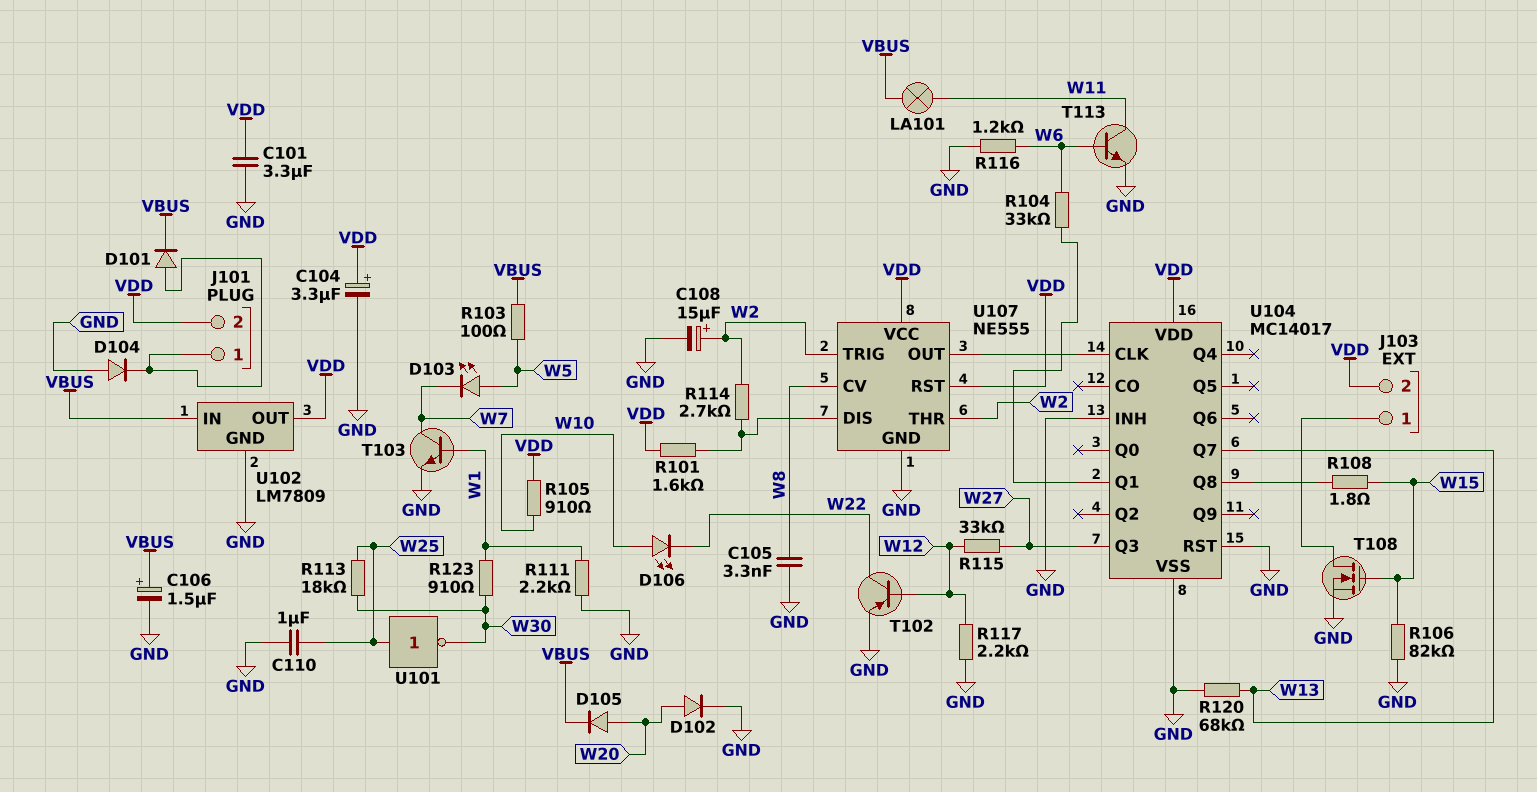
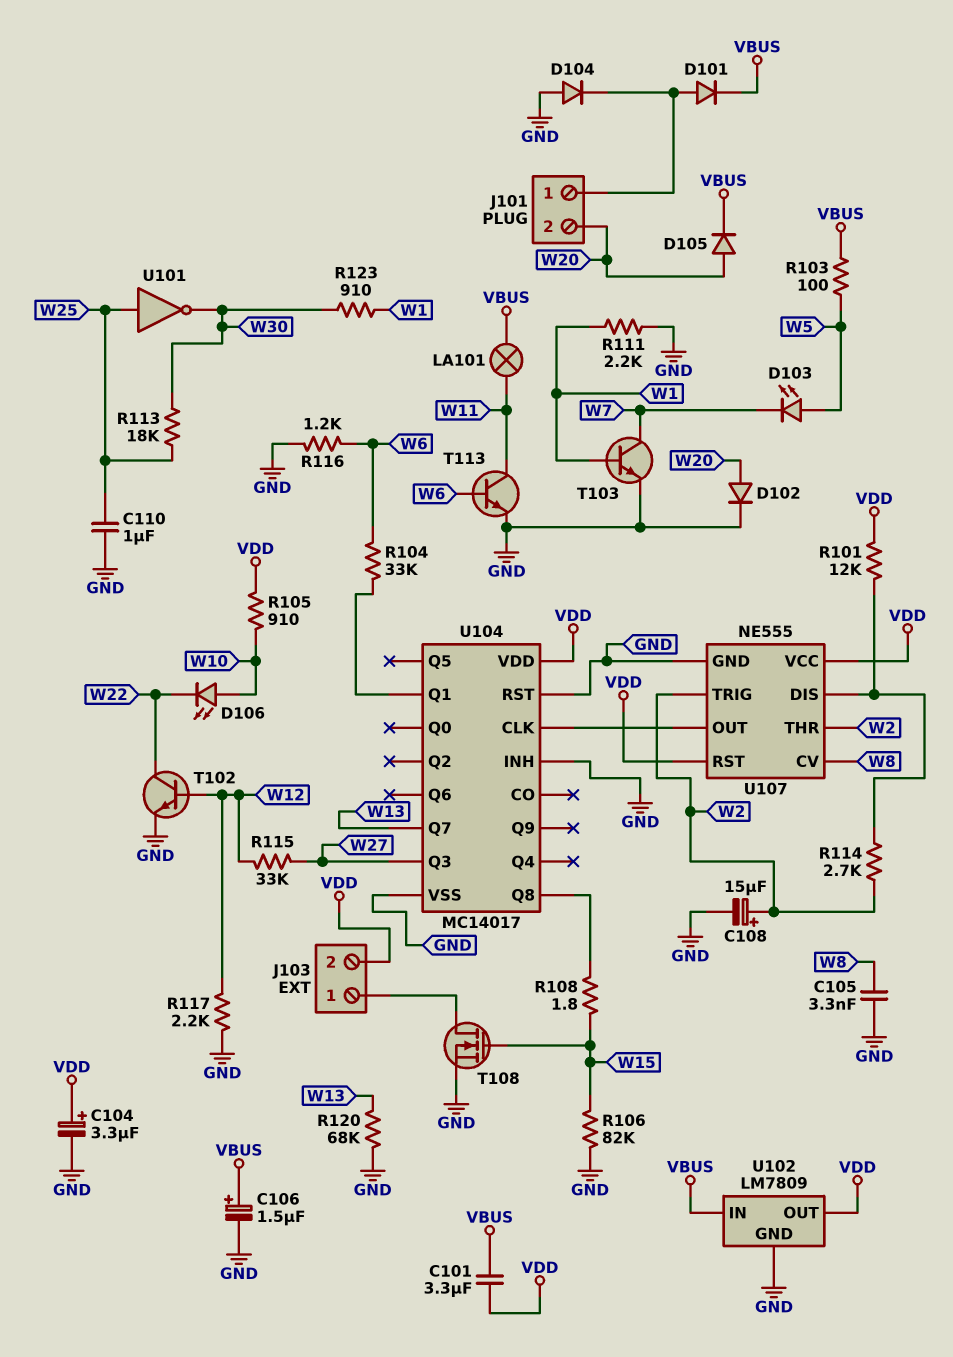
C101: 3.3uF (GND, VDD) -> 3.3uF (VBUS, VDD)
J101 pin 2: VDD -> W20
R101: 1.6k (U107/DIS, VDD) -> 12k (U107/DIS, VDD)
T102: PNP (B W12, C W22, E GND) -> NPN (B W12, C W22, E GND)

